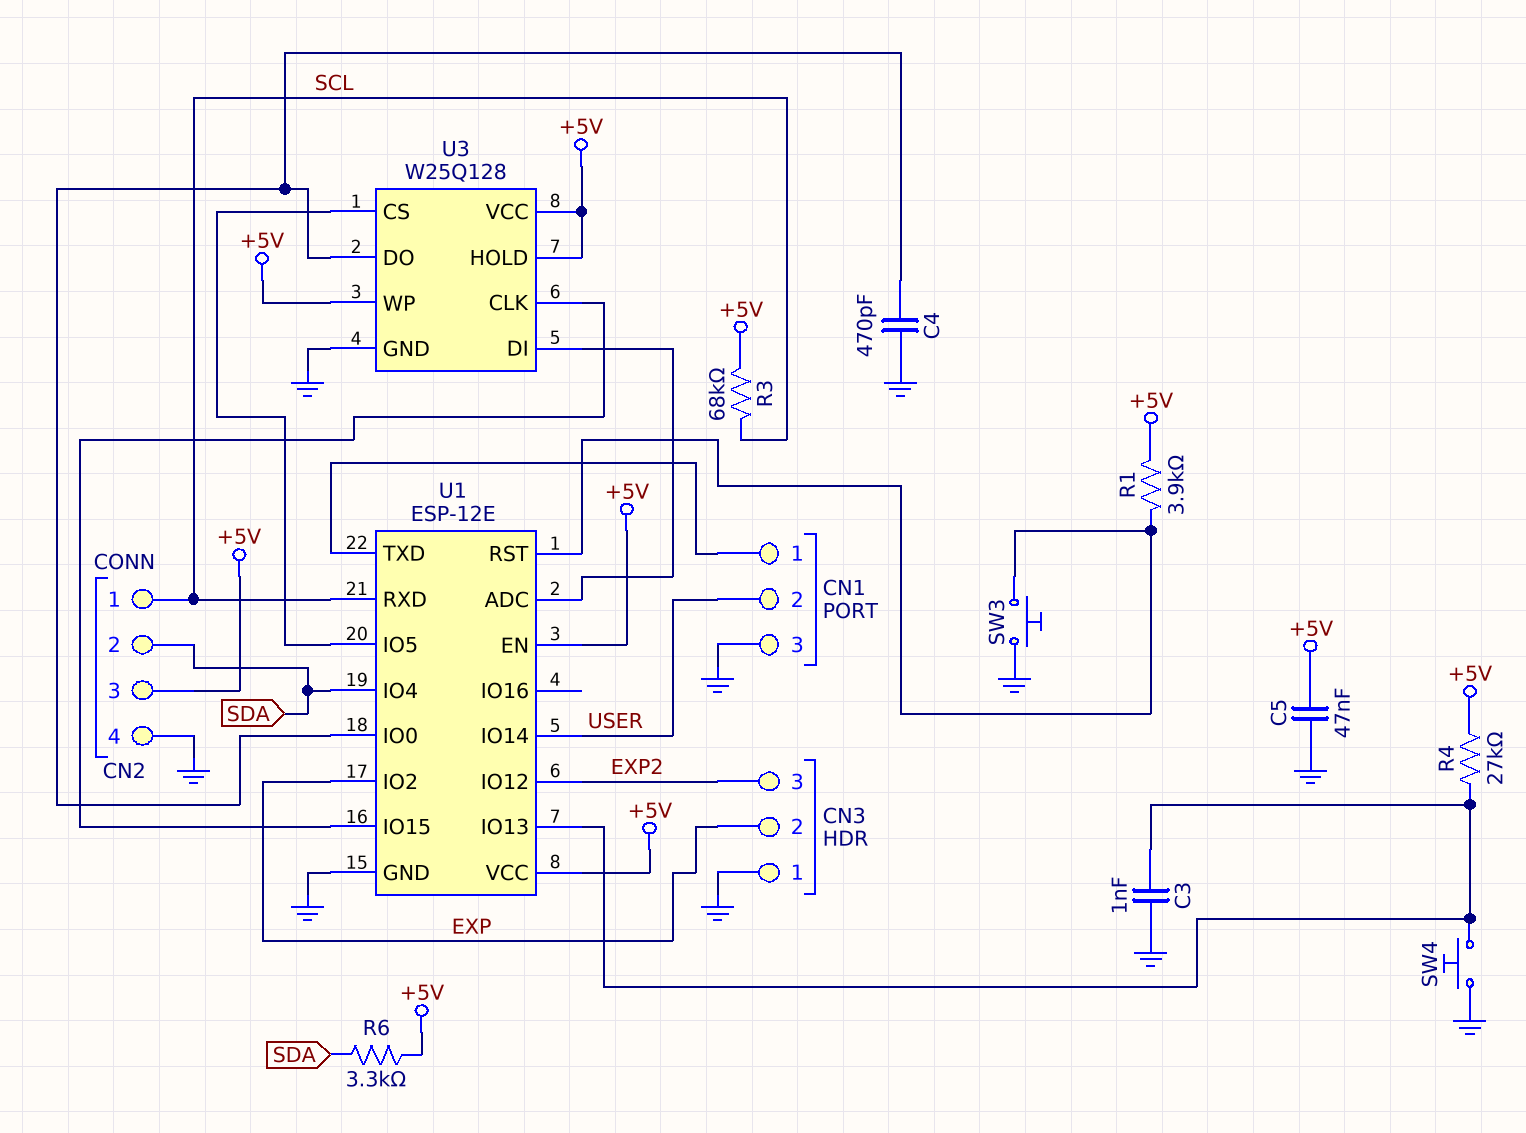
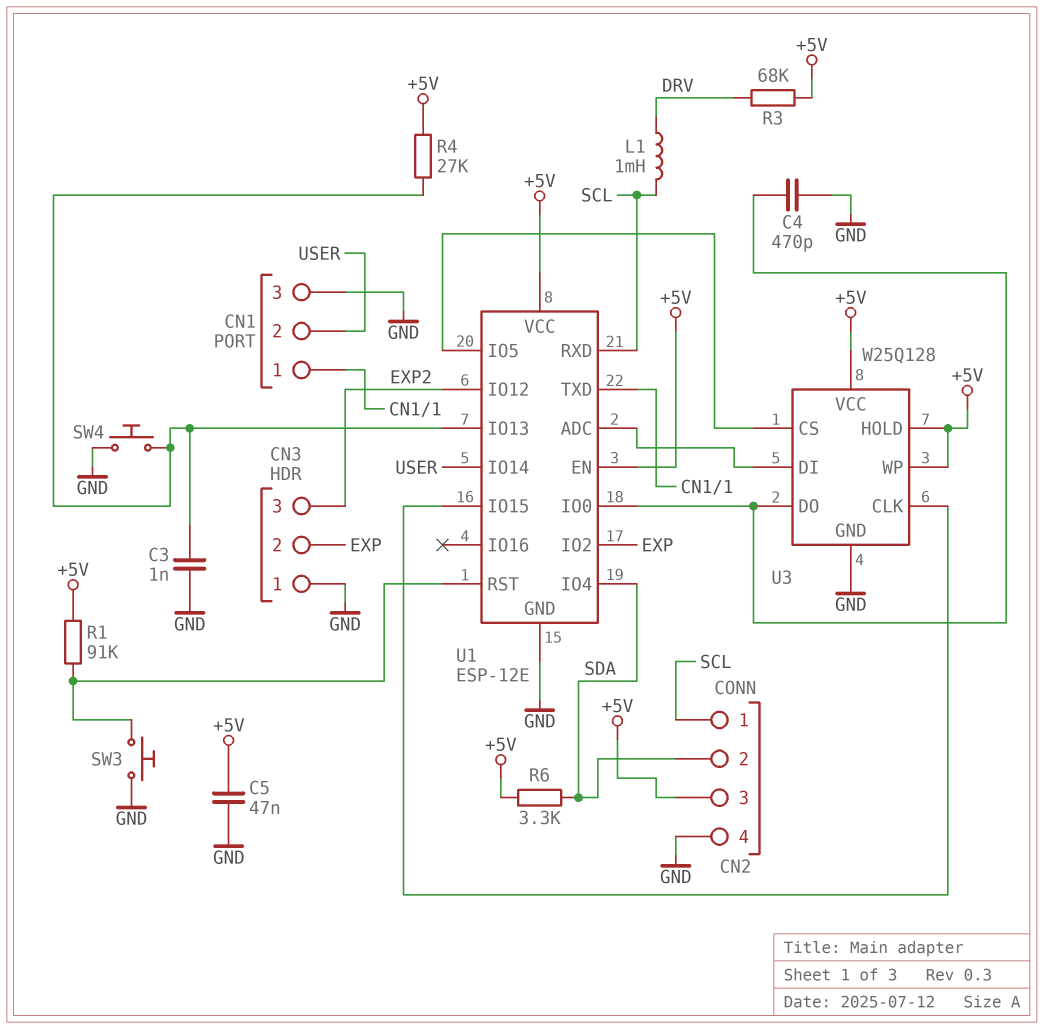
L1: none -> 1mH (DRV, SCL)
R1: 3.9k (+5V, U1/RST) -> 91k (+5V, U1/RST)
R3: 68k (+5V, SCL) -> 68k (+5V, DRV)

